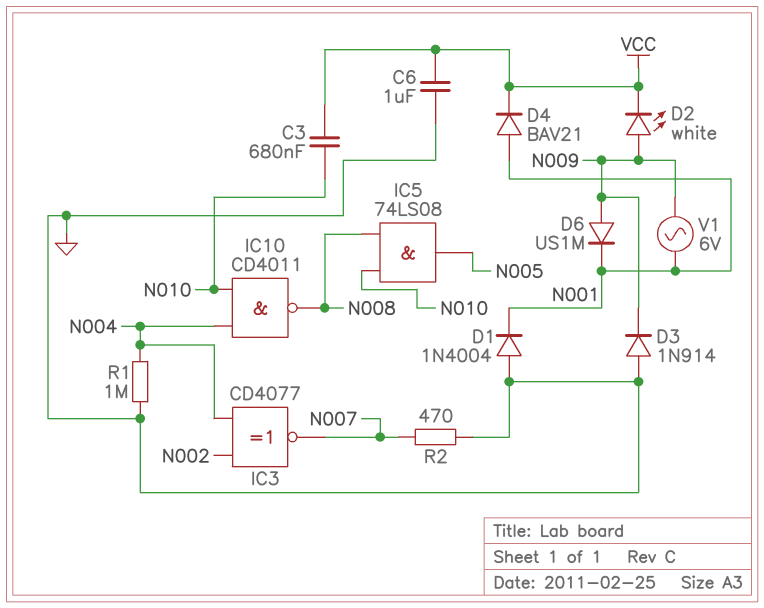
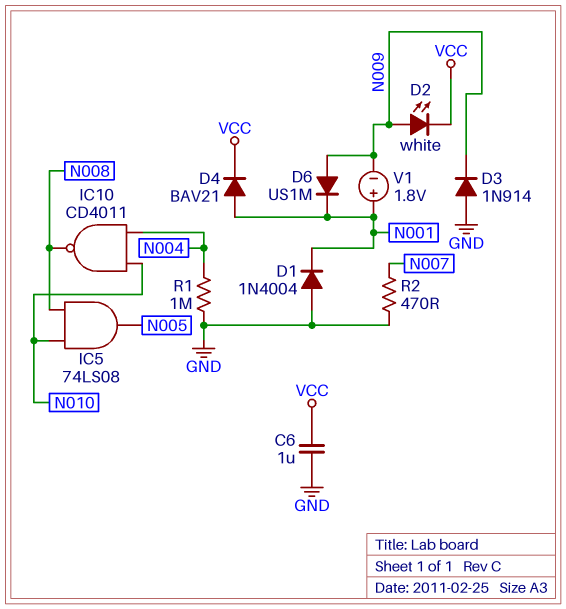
C3: 680nF (N010, VCC) -> none
IC3: XNOR CD4077 (in N002, in N004, out N007) -> none
V1: AC 6V (N001, N009) -> 1.8V (plus N001, minus N009)

